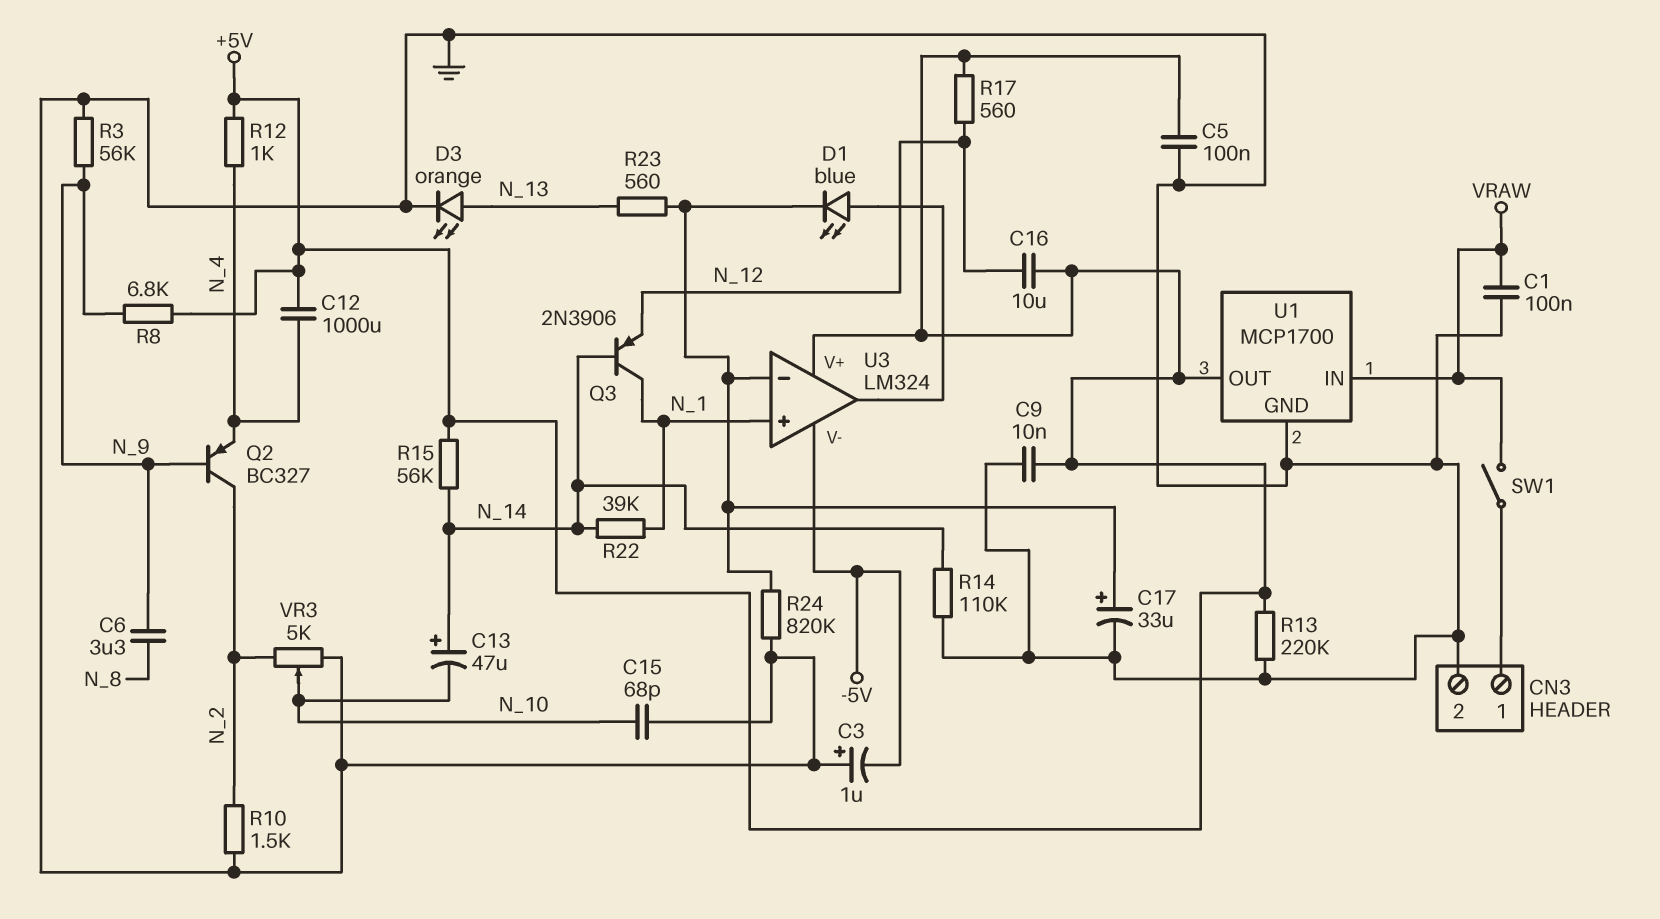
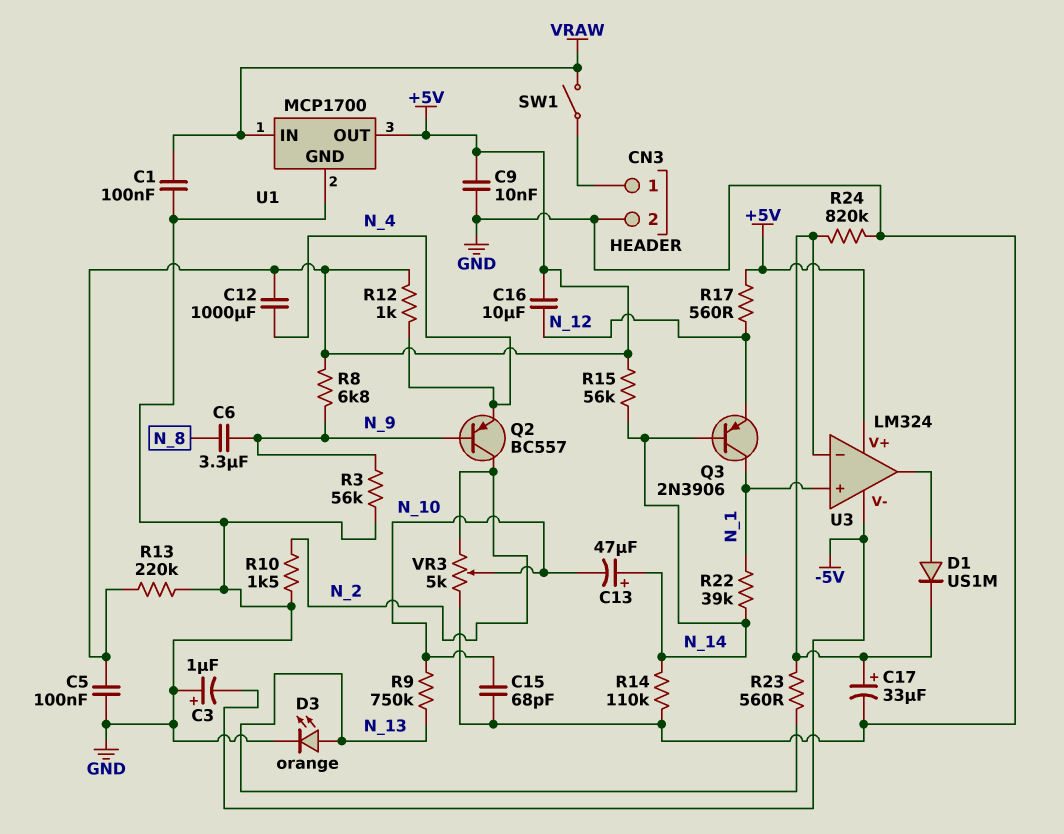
D1: LED blue (A U3/out, K U3/in-) -> diode US1M (A U3/out, K U3/in-)
Q2: PNP BC327 (B N_9, C N_2, E N_4) -> PNP BC557 (B N_9, C N_2, E N_4)
R9: none -> 750k (N_10, N_13)

